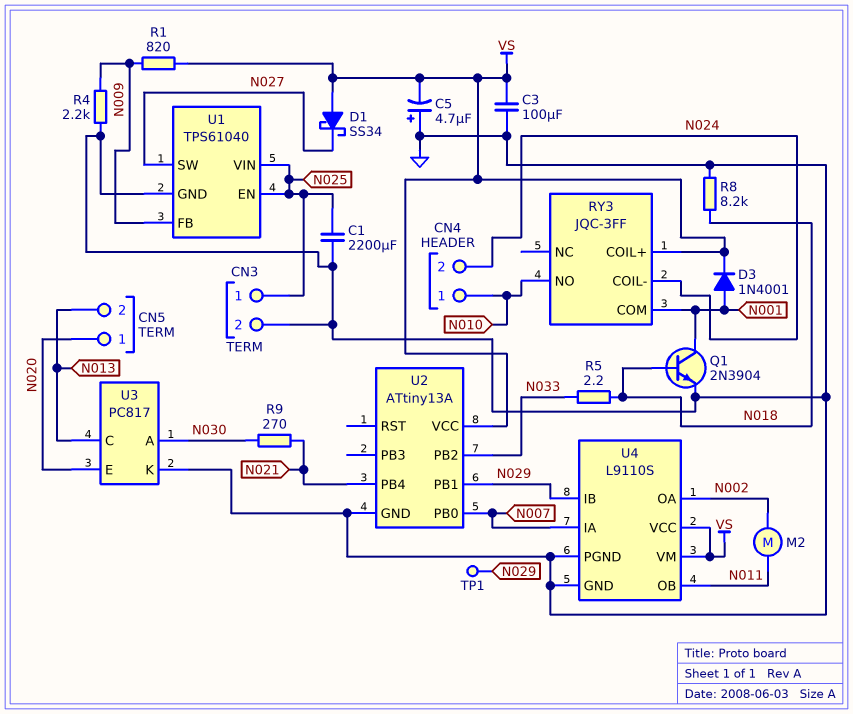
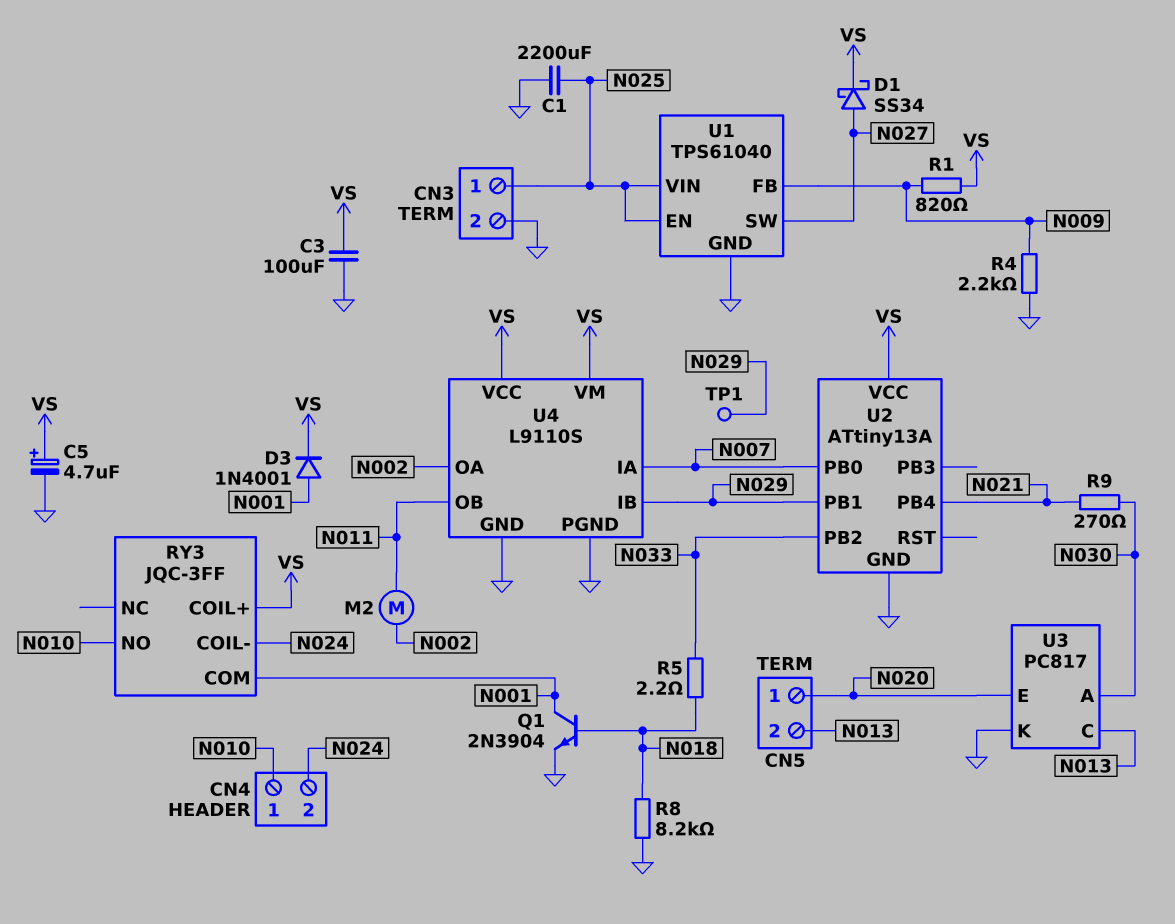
C5: 4.7uF (plus GND, minus VS) -> 4.7uF (plus VS, minus GND)
D1: schottky SS34 (A VS, K N027) -> schottky SS34 (A N027, K VS)

